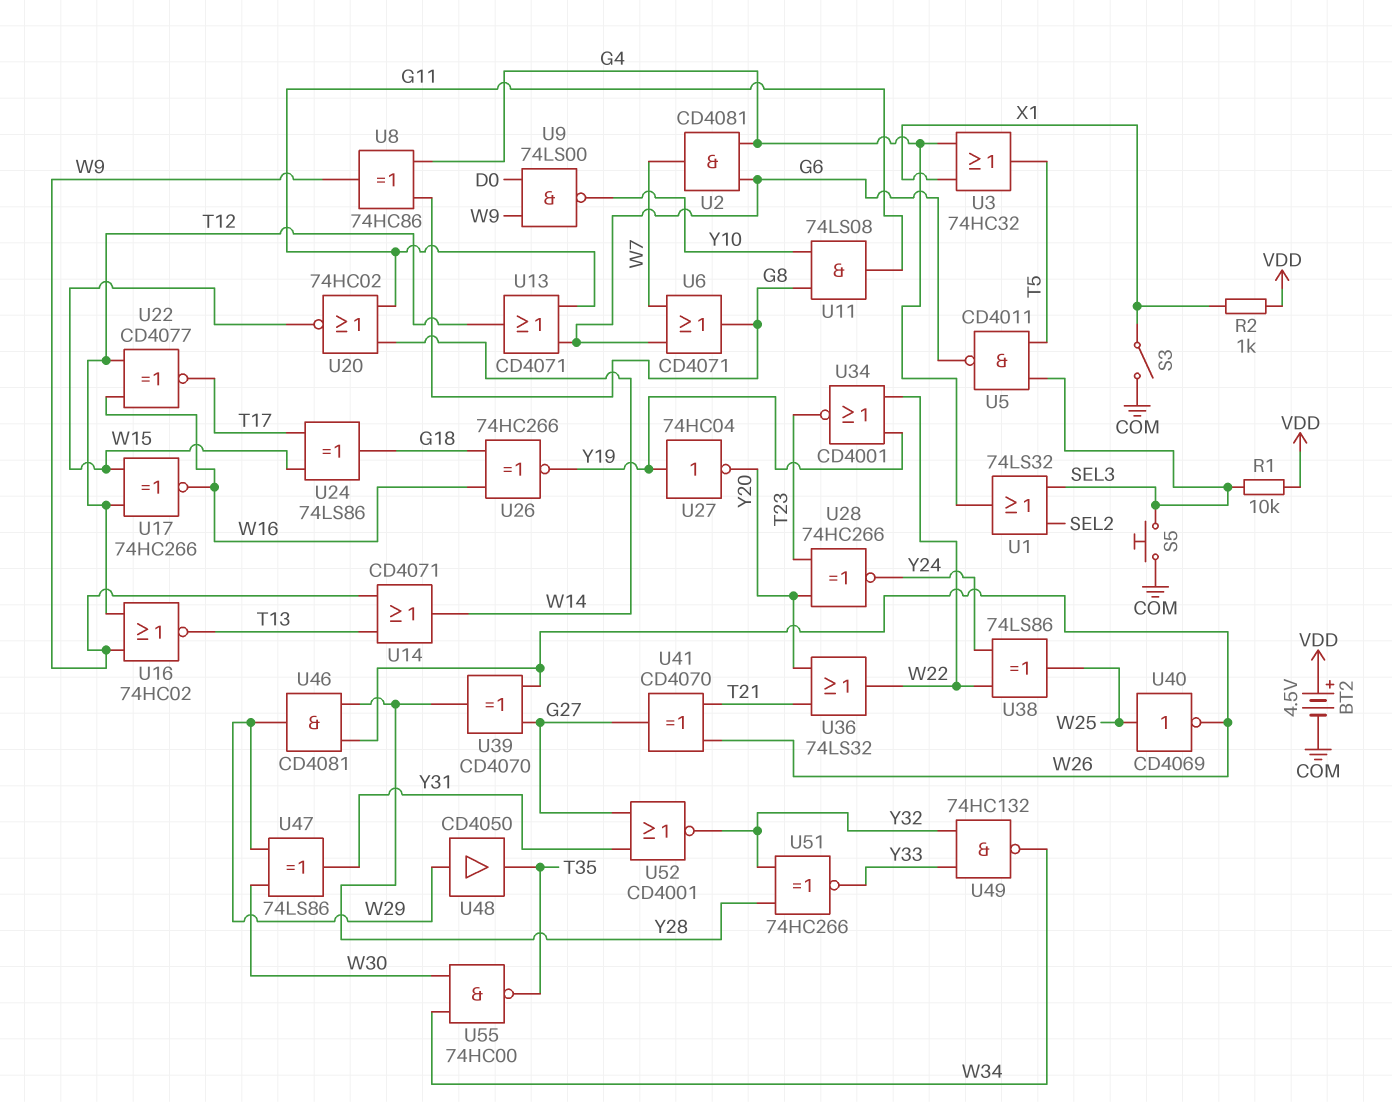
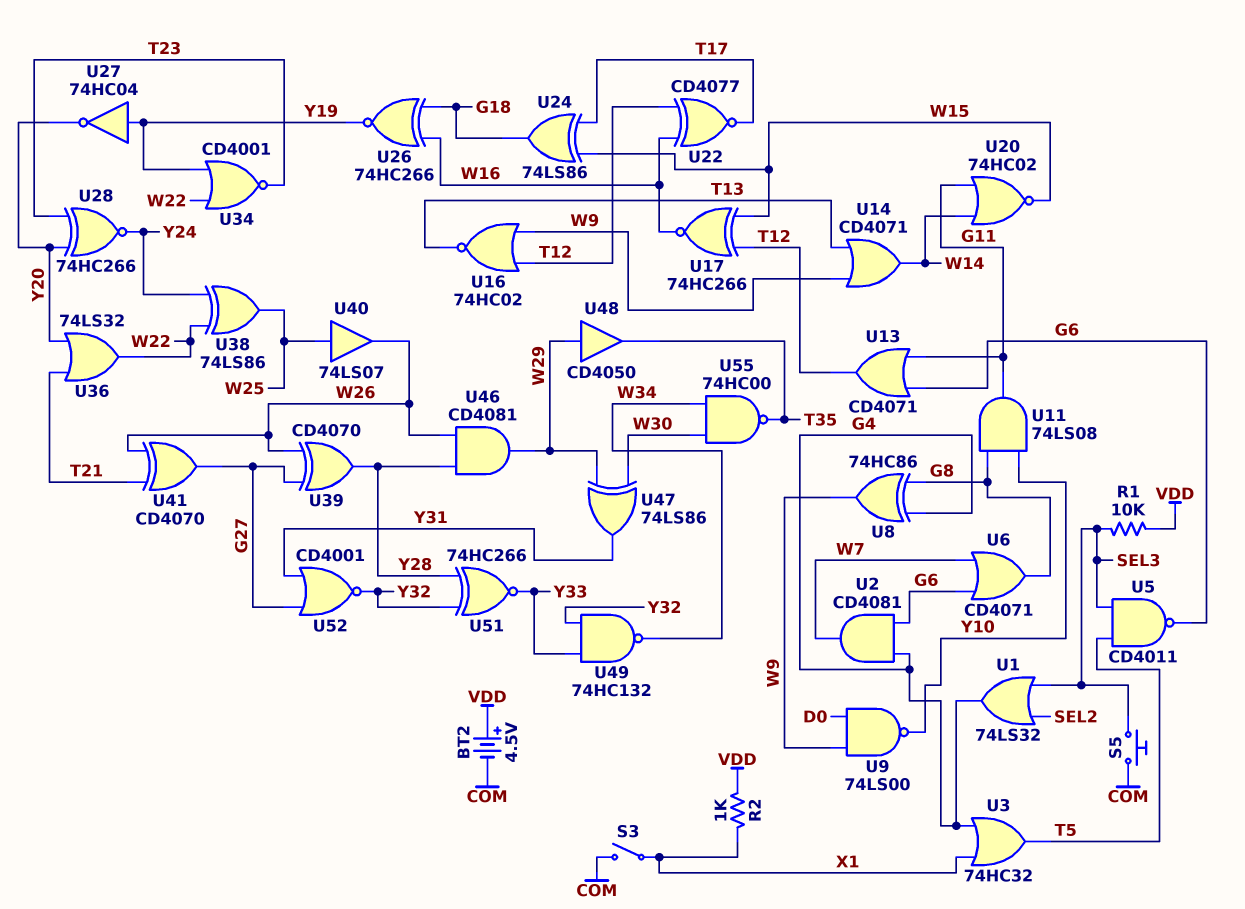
U40: NOT CD4069 (in W25, out W26) -> buffer 74LS07 (in W25, out W26)

